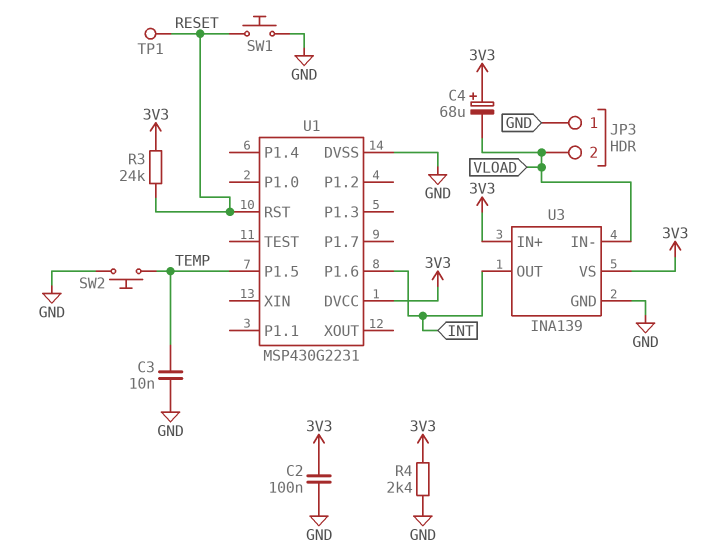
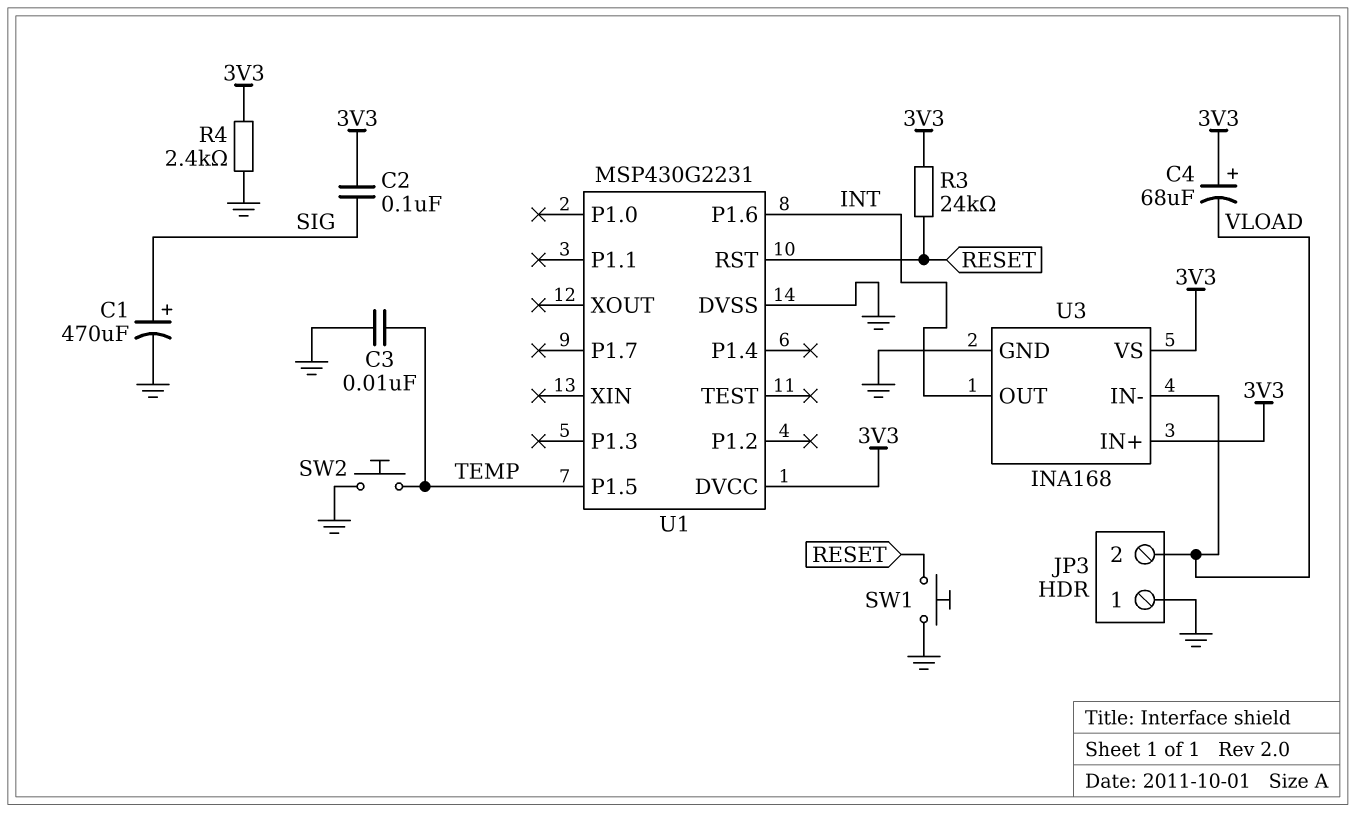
C1: none -> 470uF (plus SIG, minus GND)
C2: 100nF (3V3, GND) -> 100nF (3V3, SIG)
TP1: test point (RESET) -> none
U3: INA139 -> INA168

